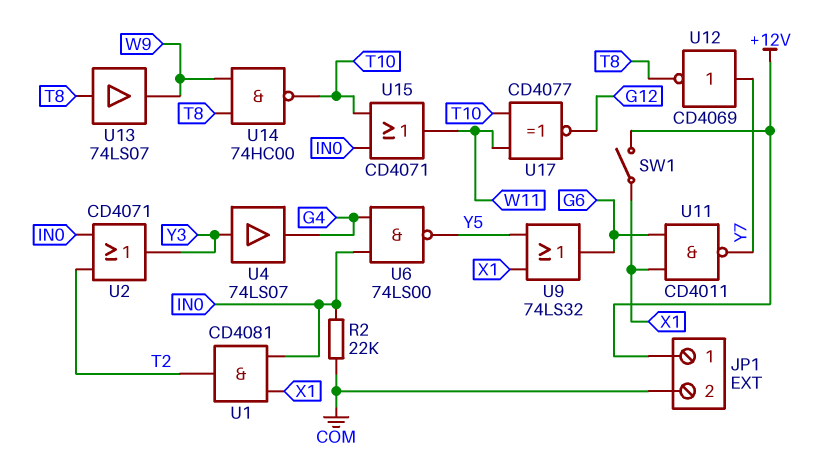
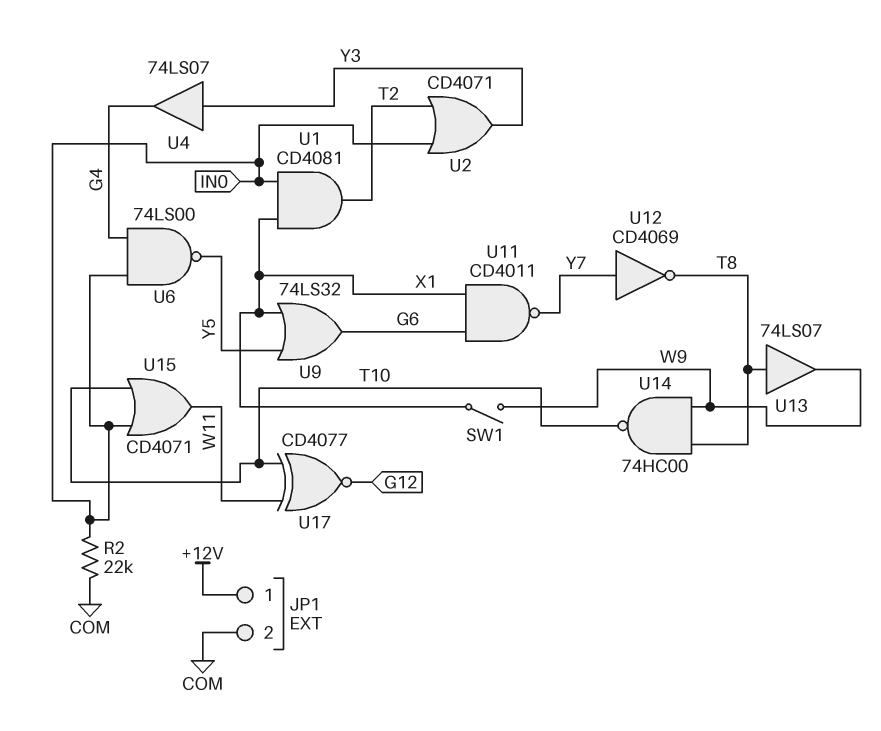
SW1: switch (+12V, X1) -> switch (W9, X1)

